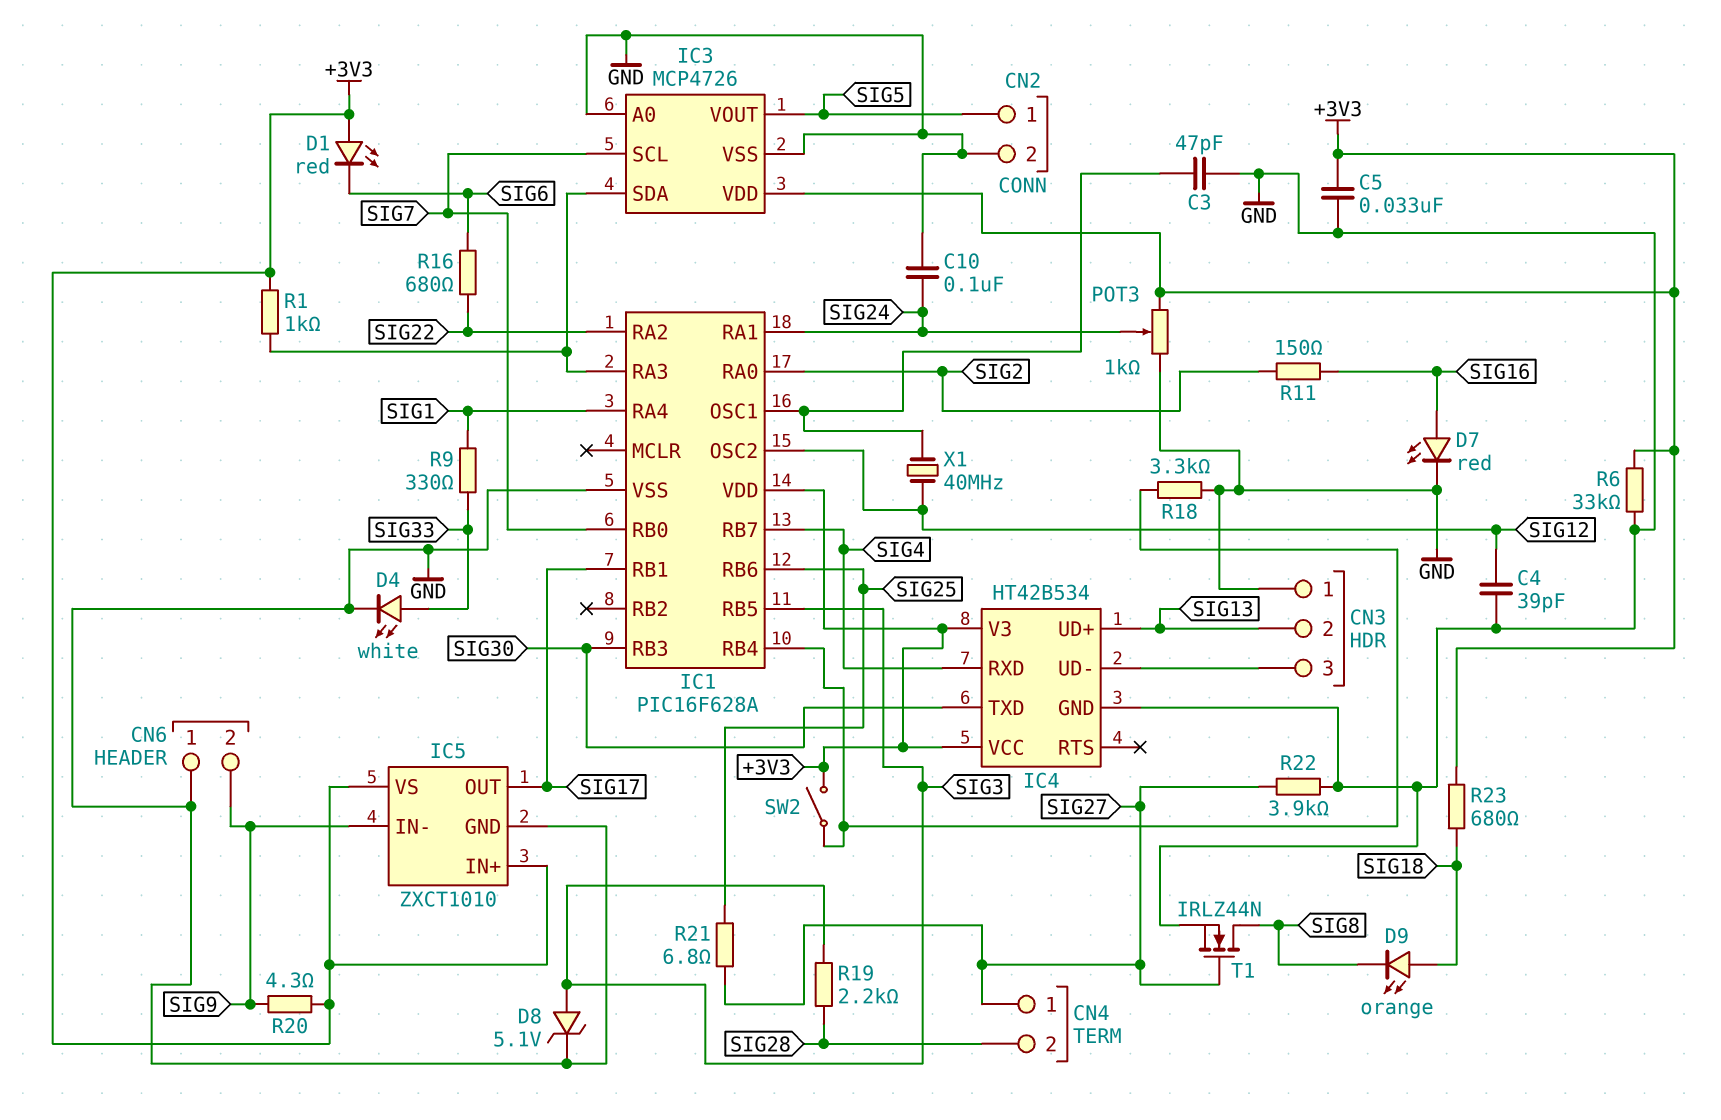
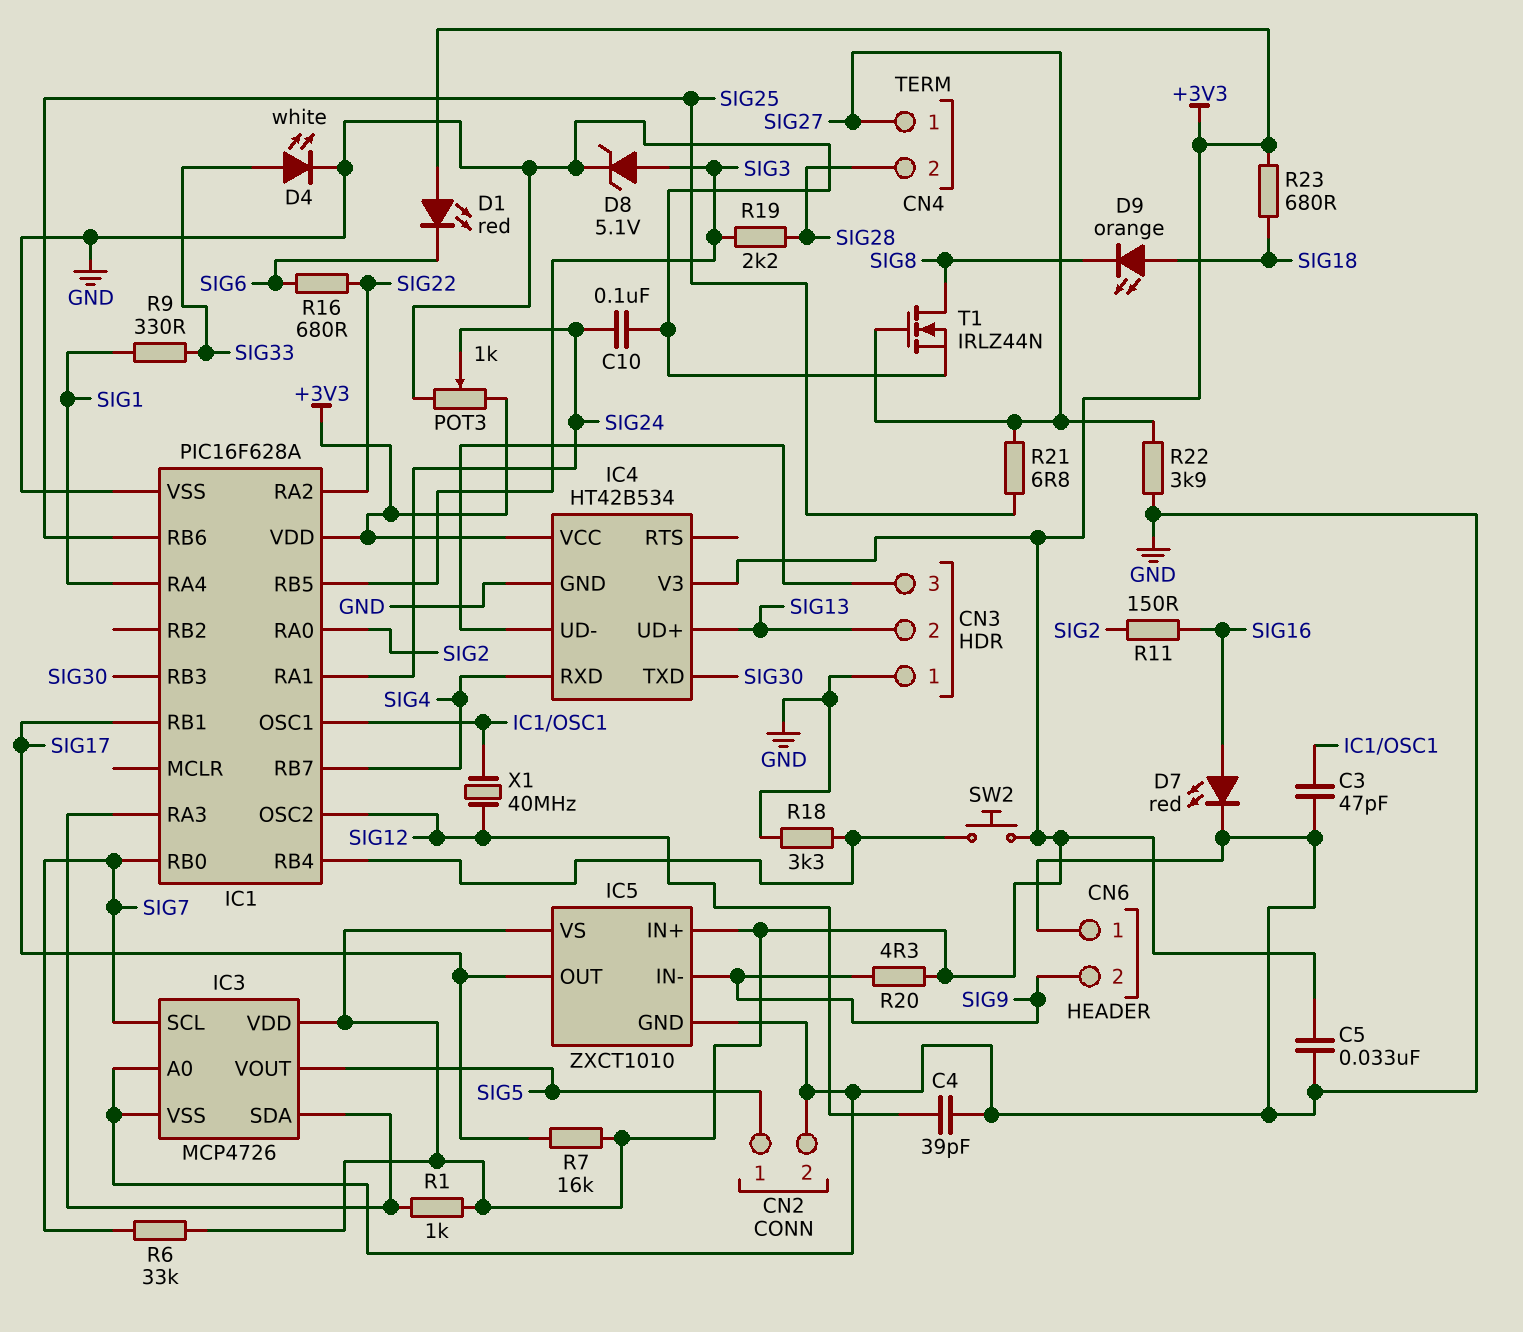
R6: 33k (+3V3, GND) -> 33k (+3V3, SIG7)
R7: none -> 16k (+3V3, SIG17)
SW2: switch (+3V3, IC1/RB4) -> button (+3V3, IC1/RB4)

